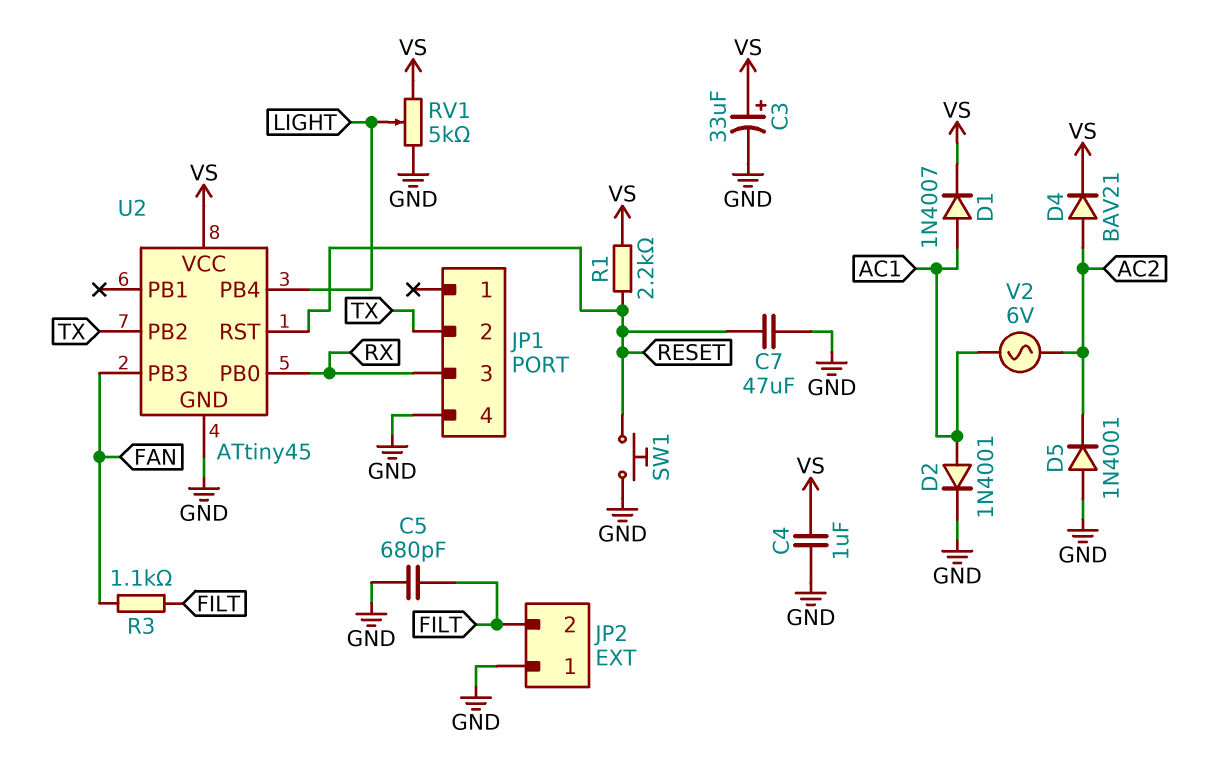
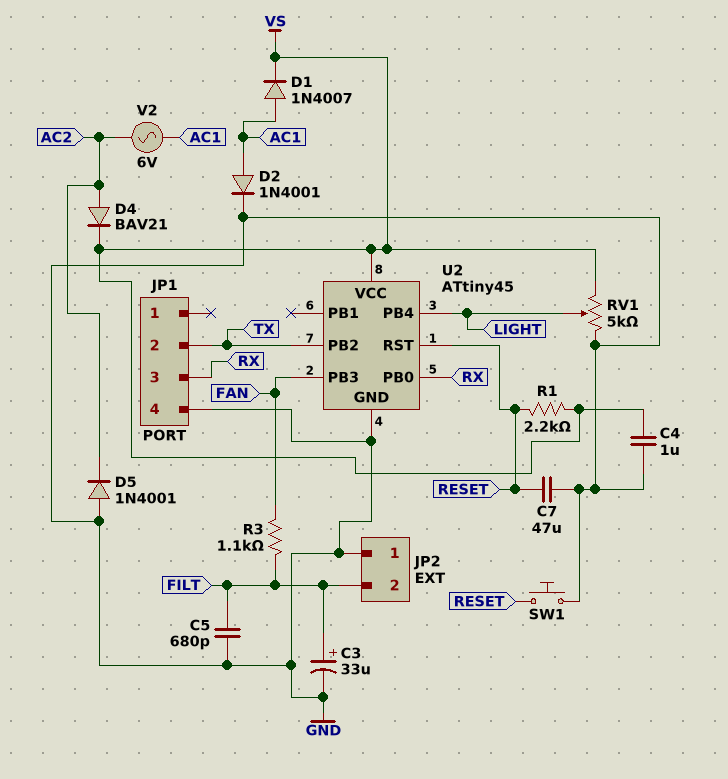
C3: 33uF (plus VS, minus GND) -> 33uF (plus FILT, minus GND)

